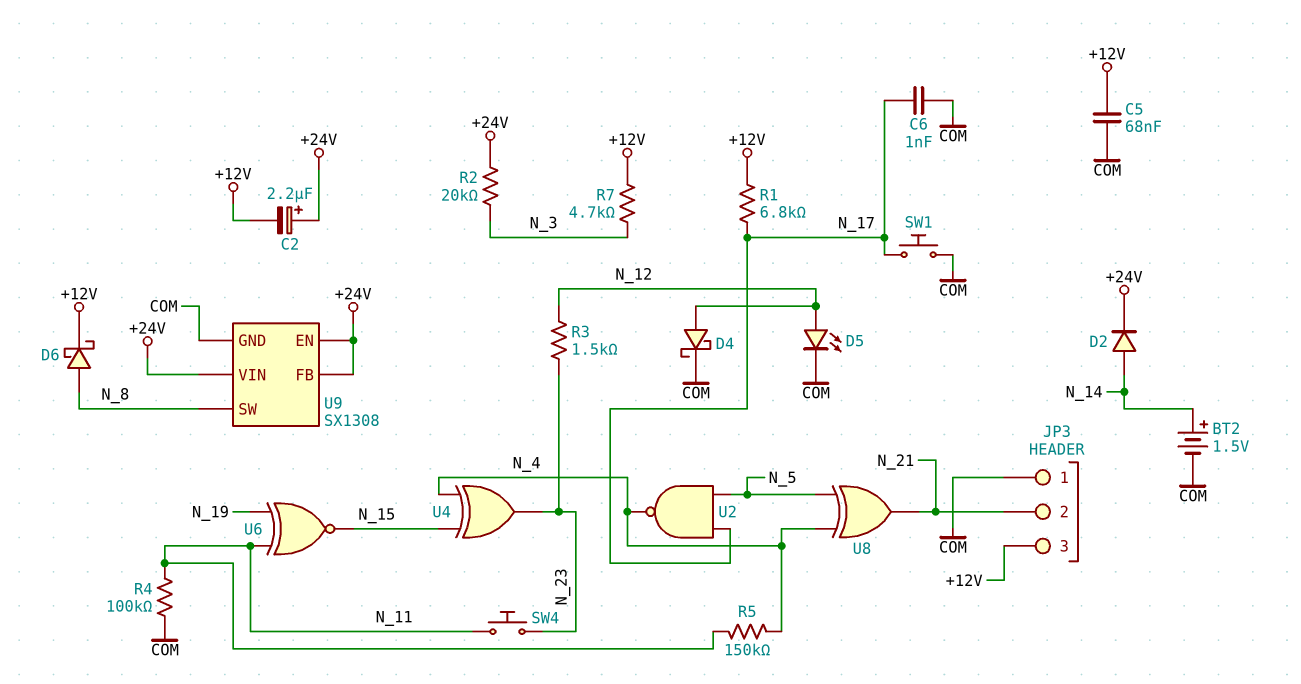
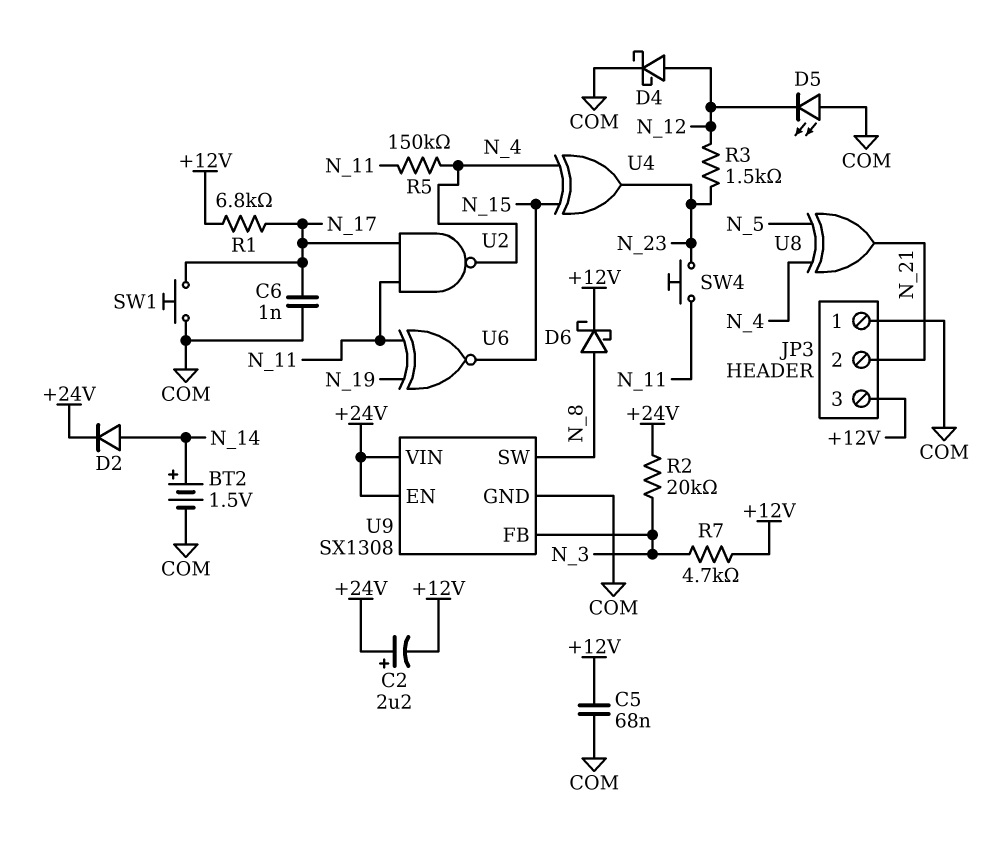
D5: LED (A N_12, K COM) -> LED (A COM, K N_12)
R4: 100k (COM, N_11) -> none
U2: NAND (in N_5, in N_17, out N_4) -> NAND (in N_11, in N_17, out N_4)
U9 pin FB: +24V -> N_3

